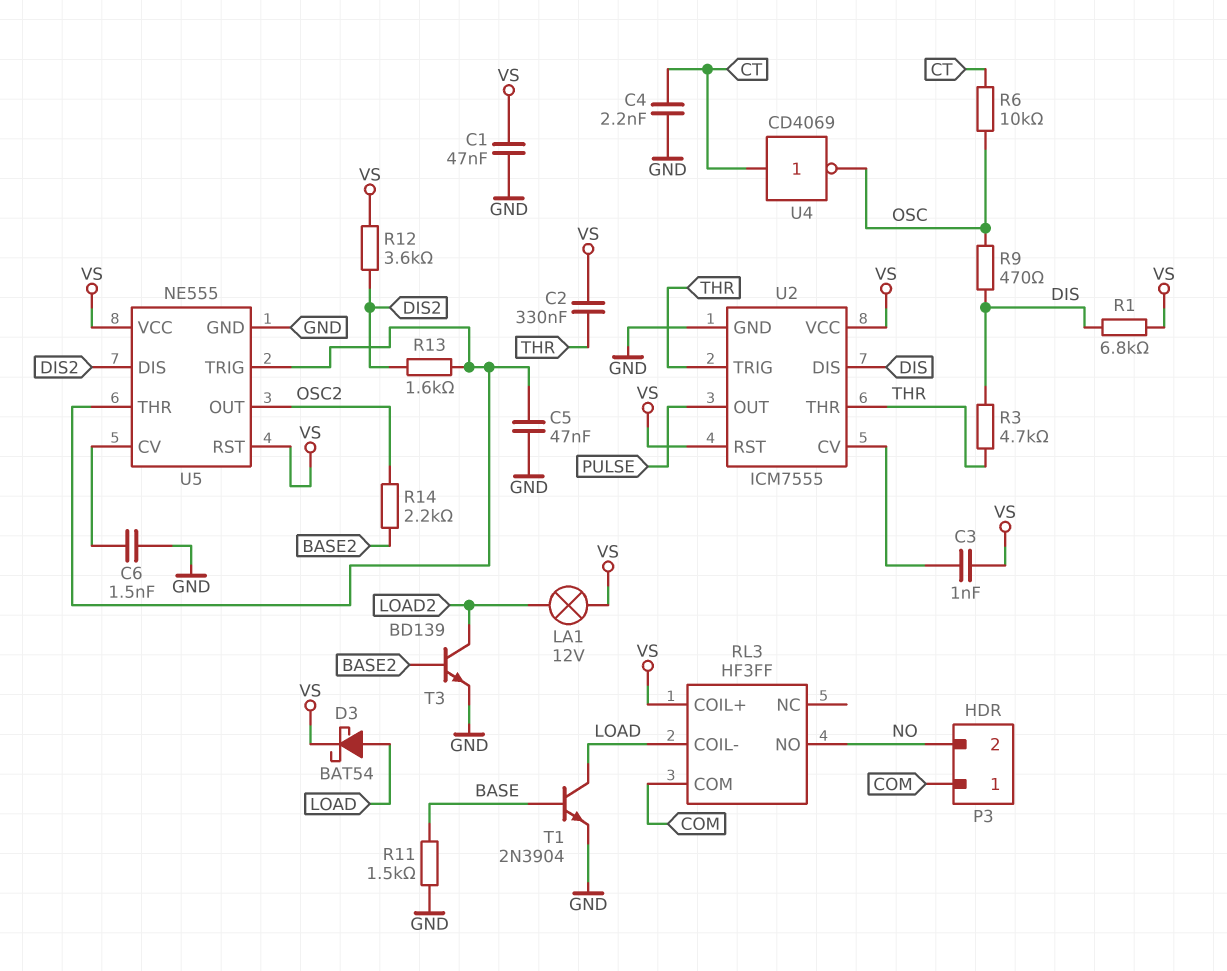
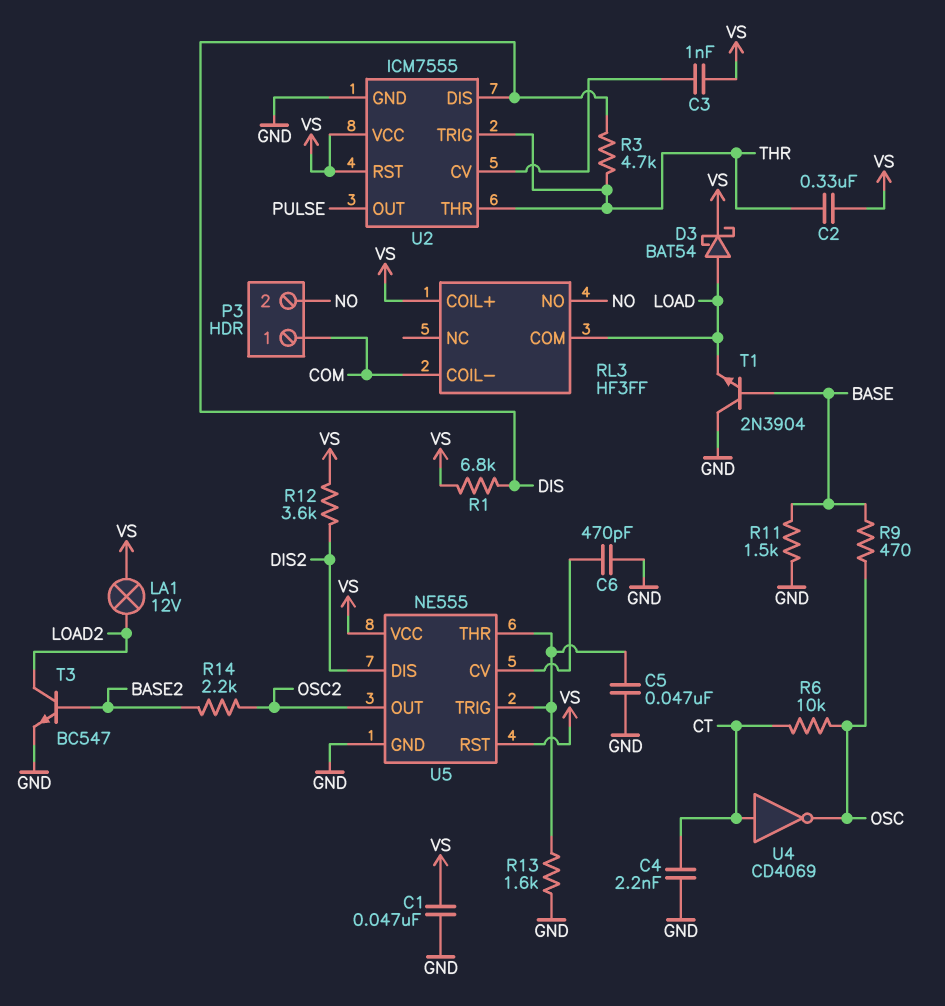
C6: 1.5nF (GND, U5/CV) -> 470pF (GND, U5/CV)
R9: 470 (DIS, OSC) -> 470 (BASE, OSC)
R13: 1.6k (DIS2, U5/THR) -> 1.6k (GND, U5/THR)
RL3 pin COIL-: LOAD -> COM
RL3 pin COM: COM -> LOAD
T1: NPN 2N3904 (B BASE, C LOAD, E GND) -> NPN 2N3904 (B BASE, C GND, E LOAD)
T3: NPN BD139 (B BASE2, C LOAD2, E GND) -> NPN BC547 (B BASE2, C LOAD2, E GND)

